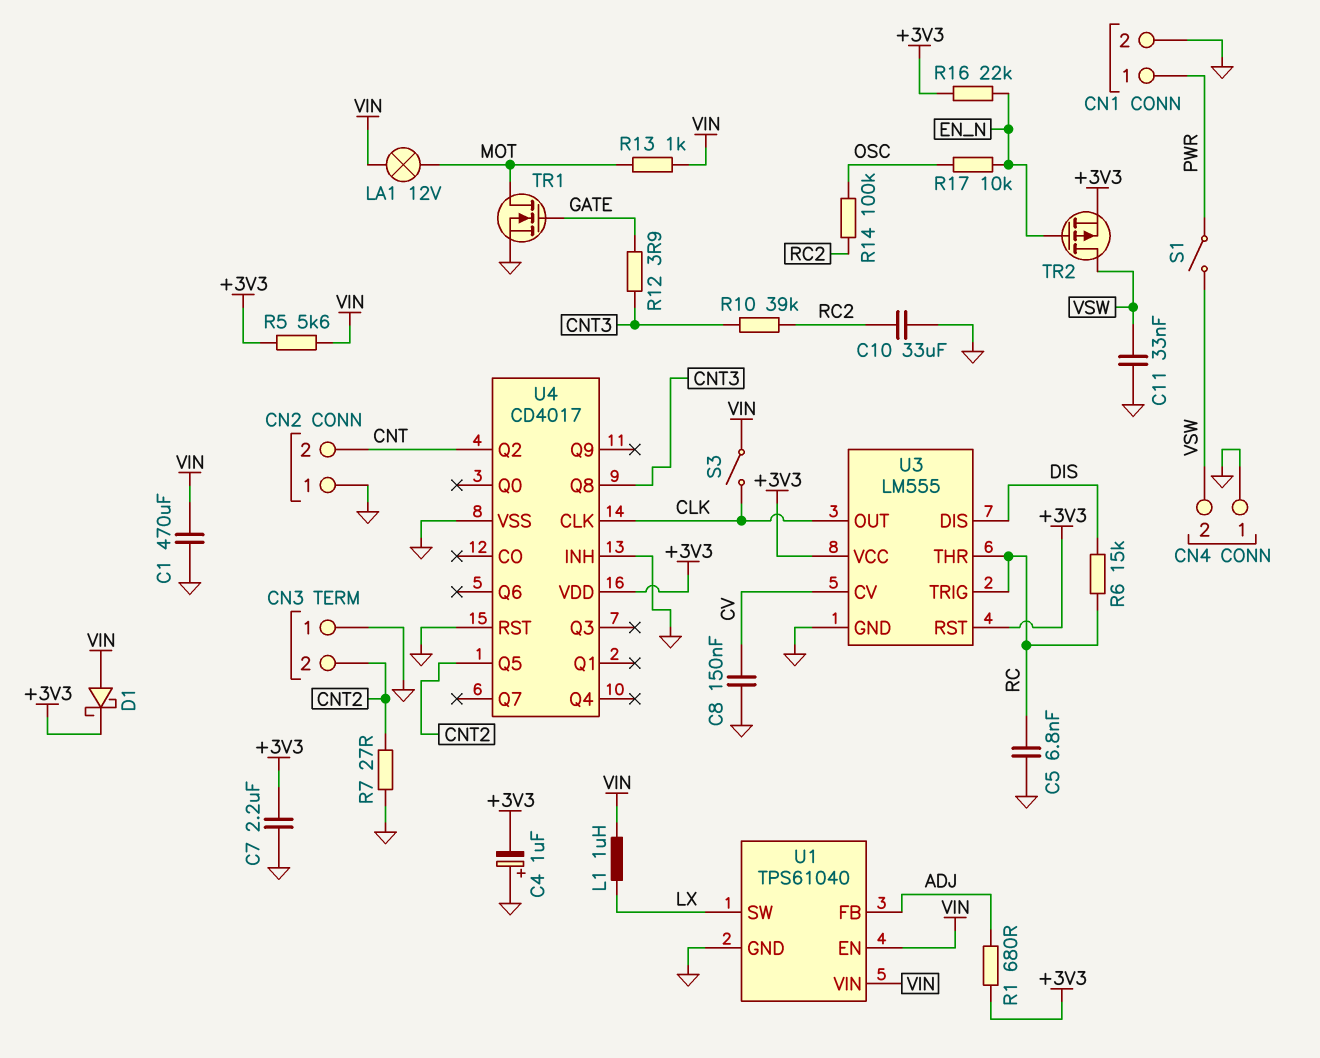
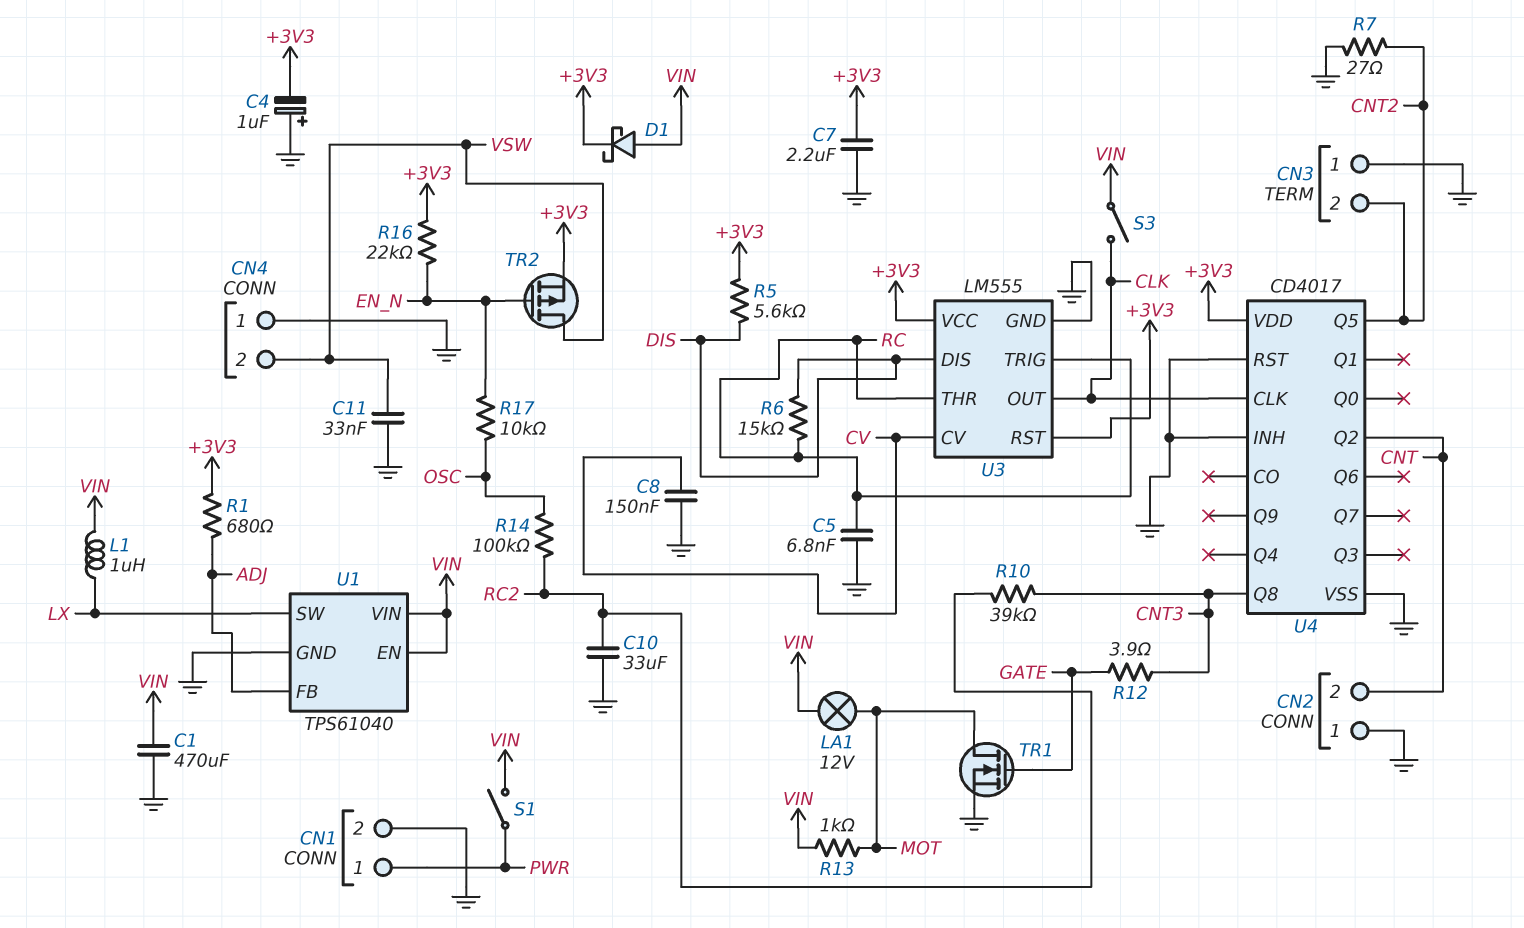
R5: 5.6k (+3V3, VIN) -> 5.6k (+3V3, DIS)
S1: switch (PWR, VSW) -> switch (PWR, VIN)

